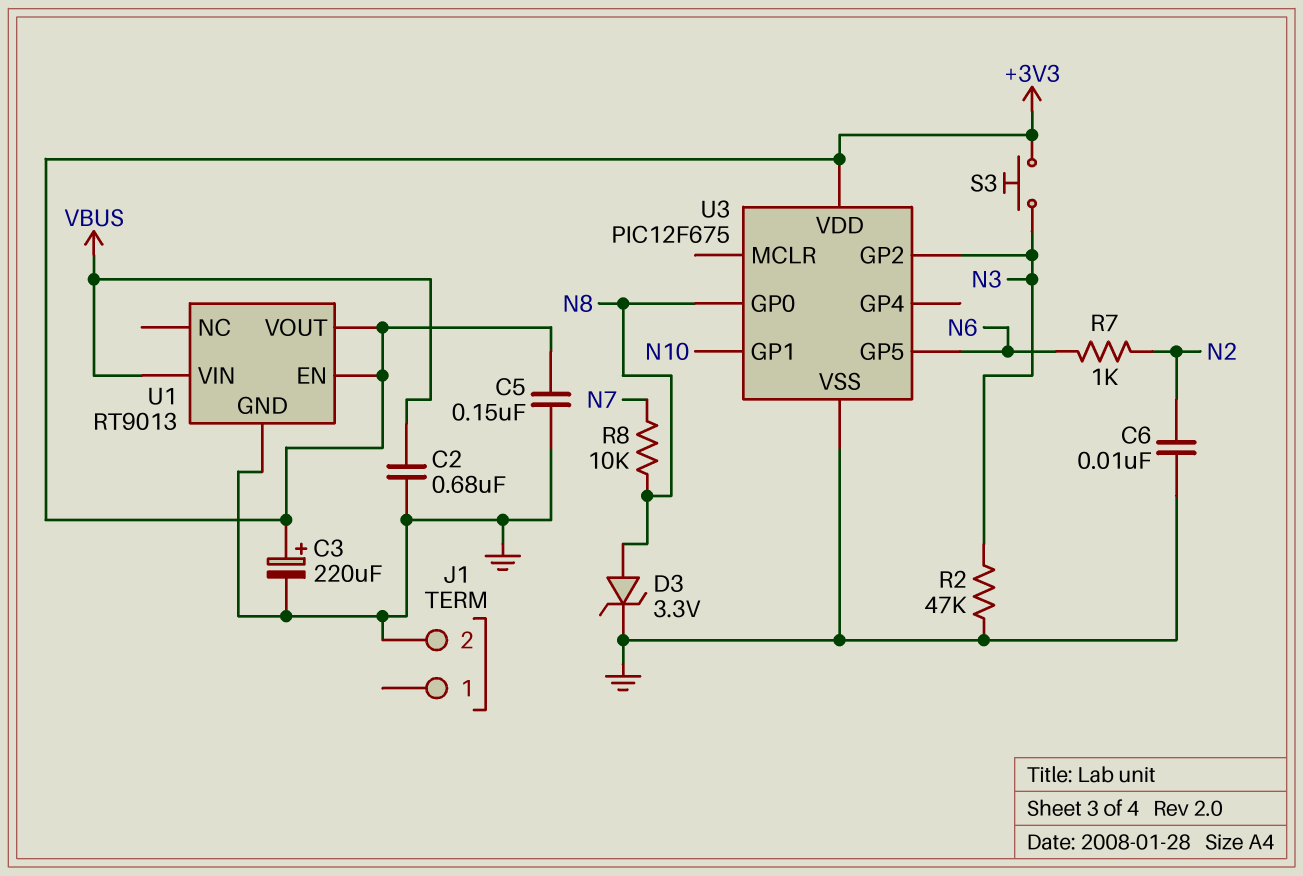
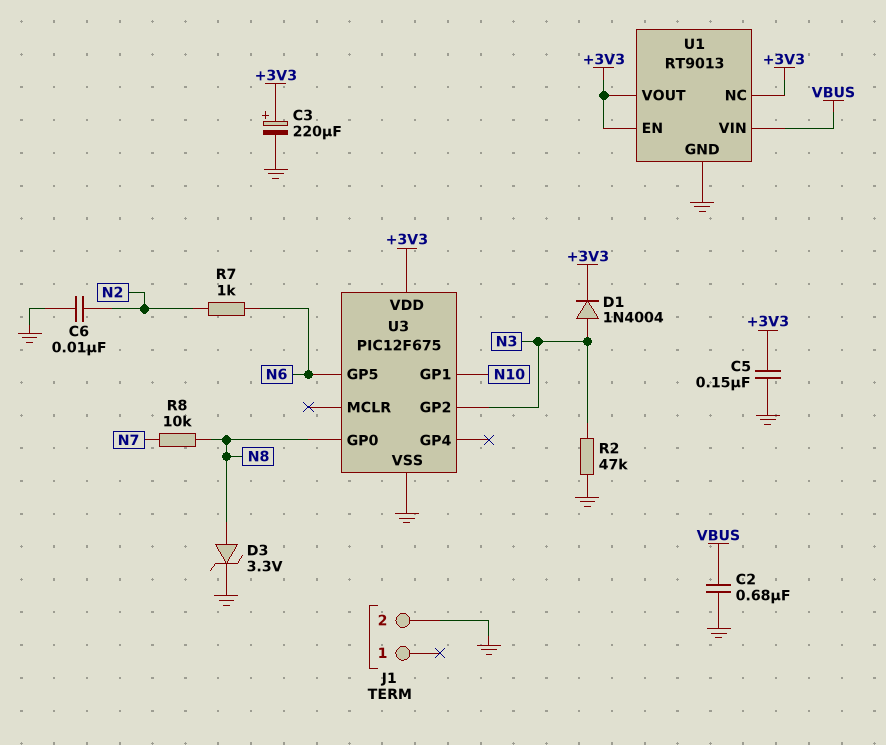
D1: none -> diode 1N4004 (A N3, K +3V3)
S3: button (+3V3, N3) -> none
U1 pin NC: none -> +3V3

